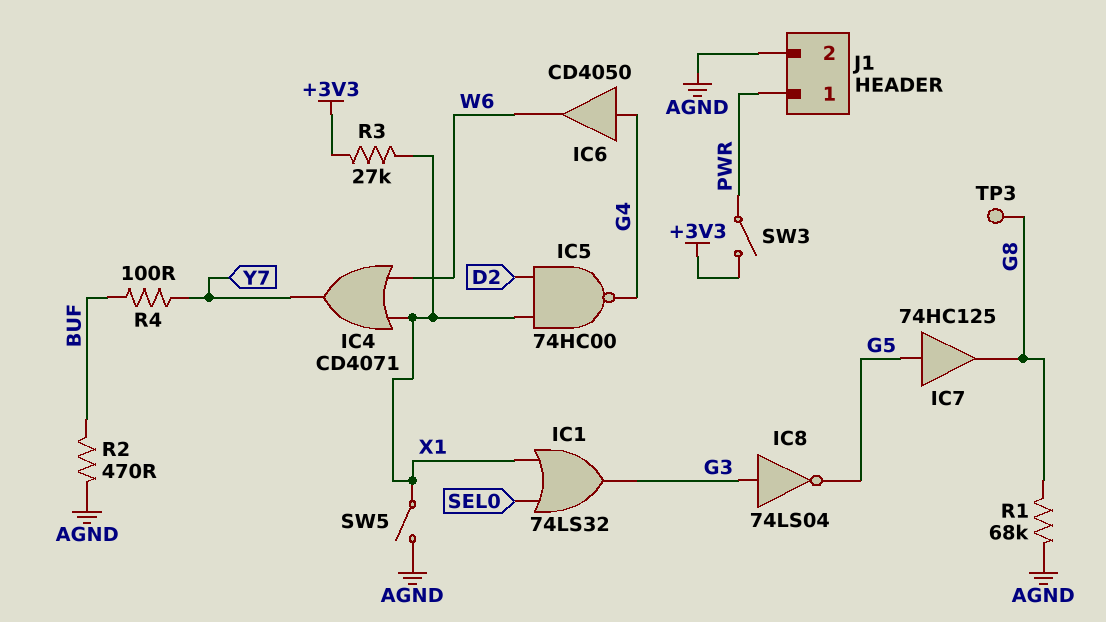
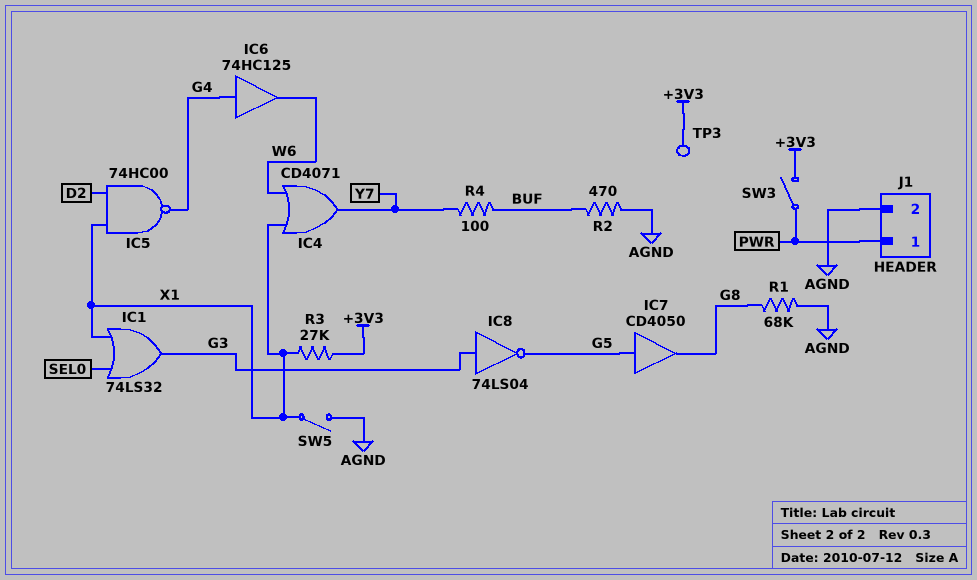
IC6: buffer CD4050 (in G4, out W6) -> buffer 74HC125 (in G4, out W6)
IC7: buffer 74HC125 (in G5, out G8) -> buffer CD4050 (in G5, out G8)
TP3: test point (G8) -> test point (+3V3)

